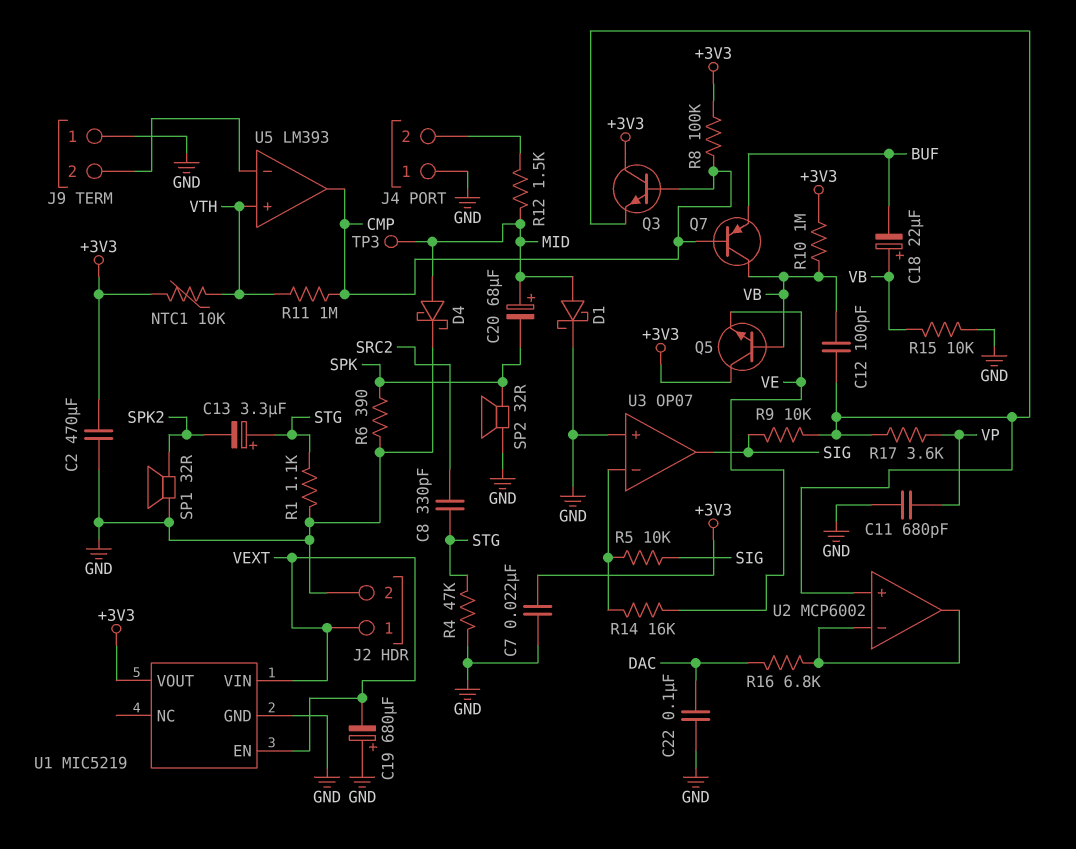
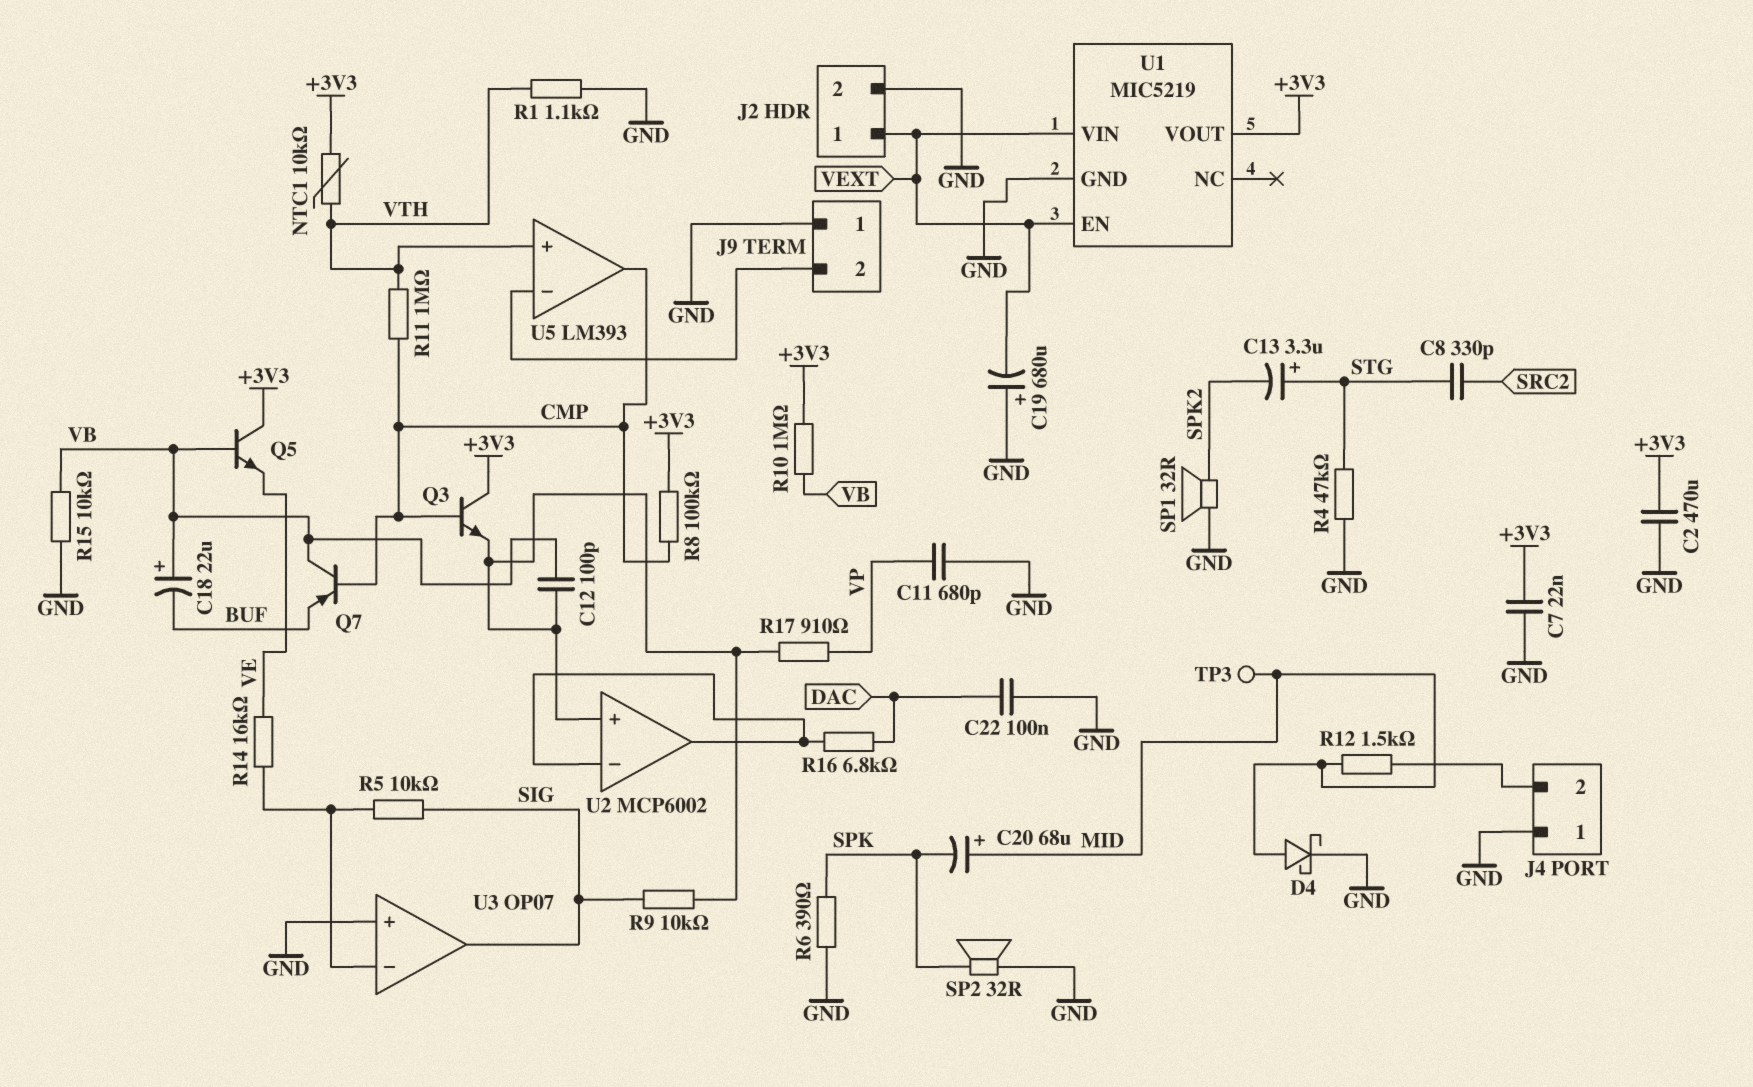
D1: schottky (A MID, K GND) -> none
R1: 1.1k (GND, STG) -> 1.1k (GND, VTH)
R17: 3.6k (U2/in+, VP) -> 910 (U2/in+, VP)

